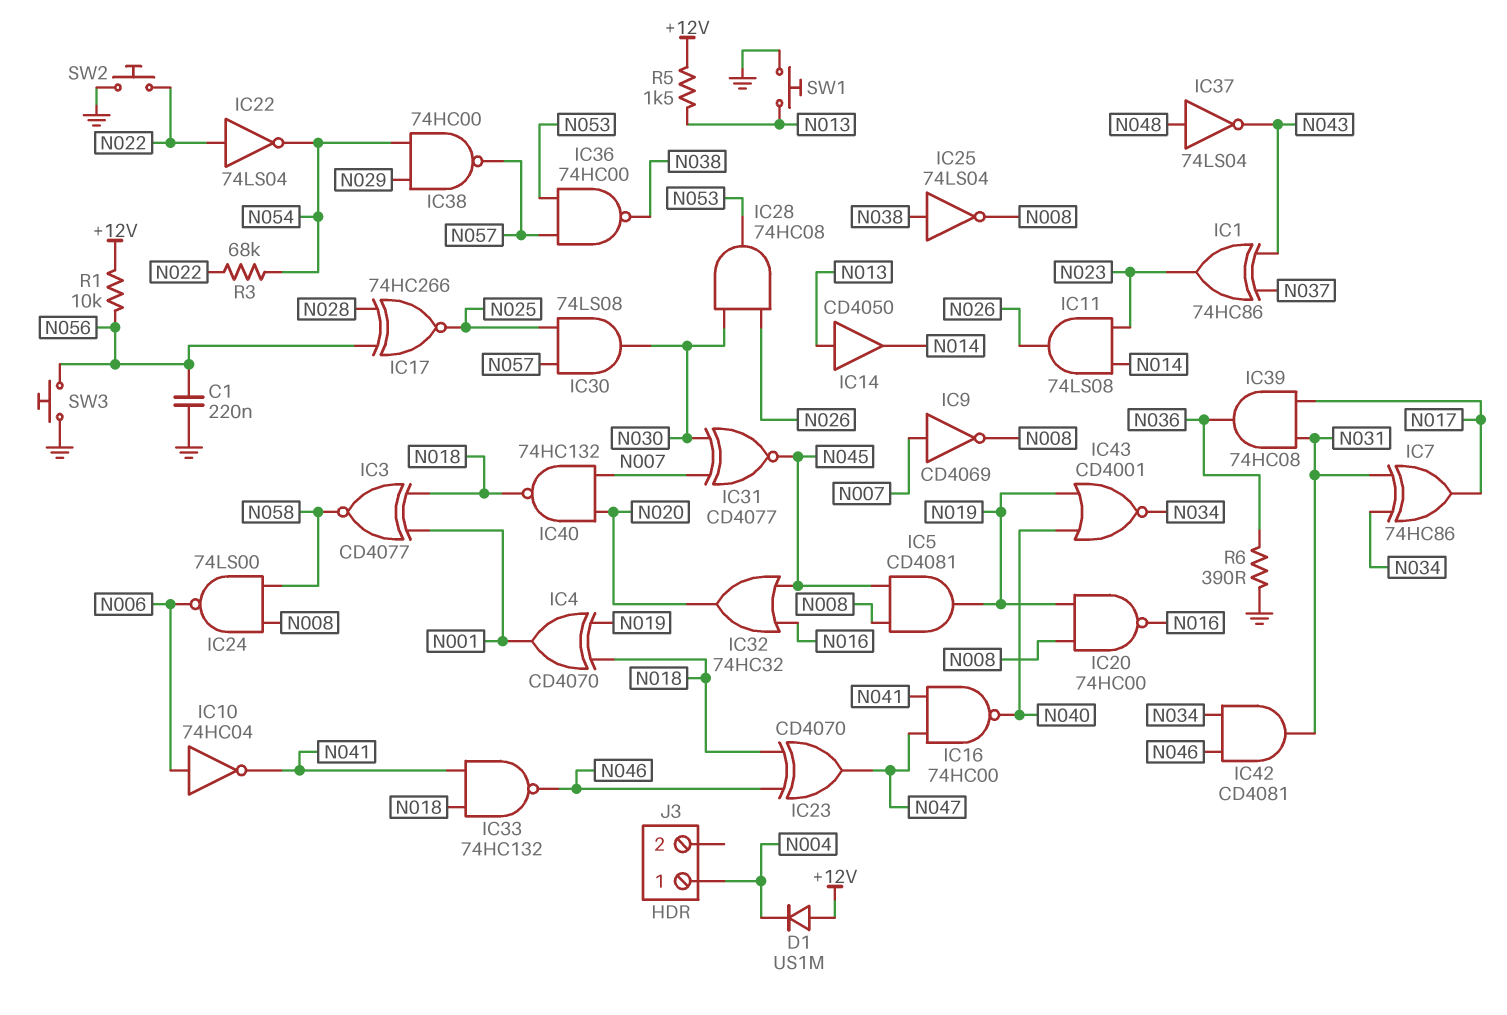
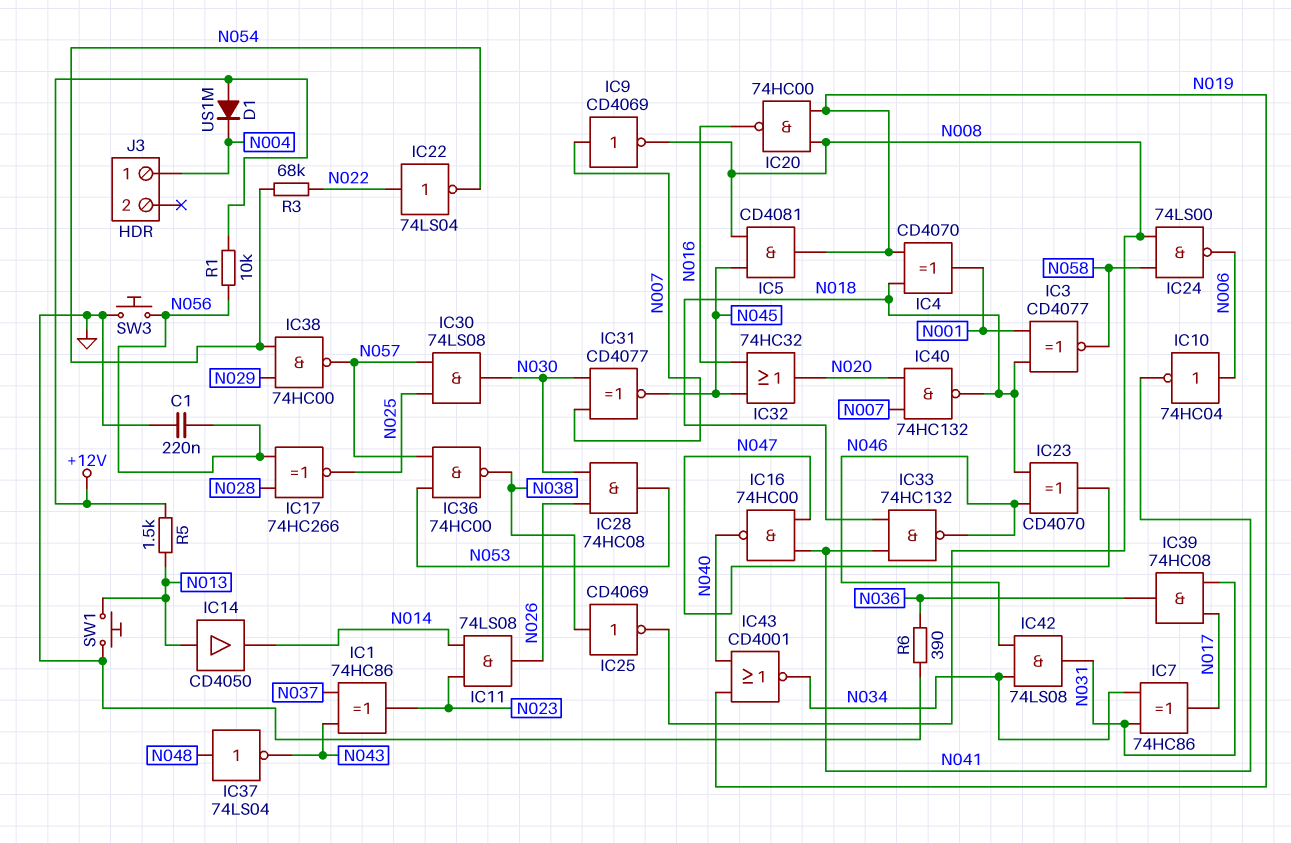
IC25: NOT 74LS04 (in N038, out N008) -> NOT CD4069 (in N038, out N008)
IC42: AND CD4081 (in N034, in N046, out N031) -> AND 74LS08 (in N034, in N046, out N031)
SW2: button (GND, N022) -> none

